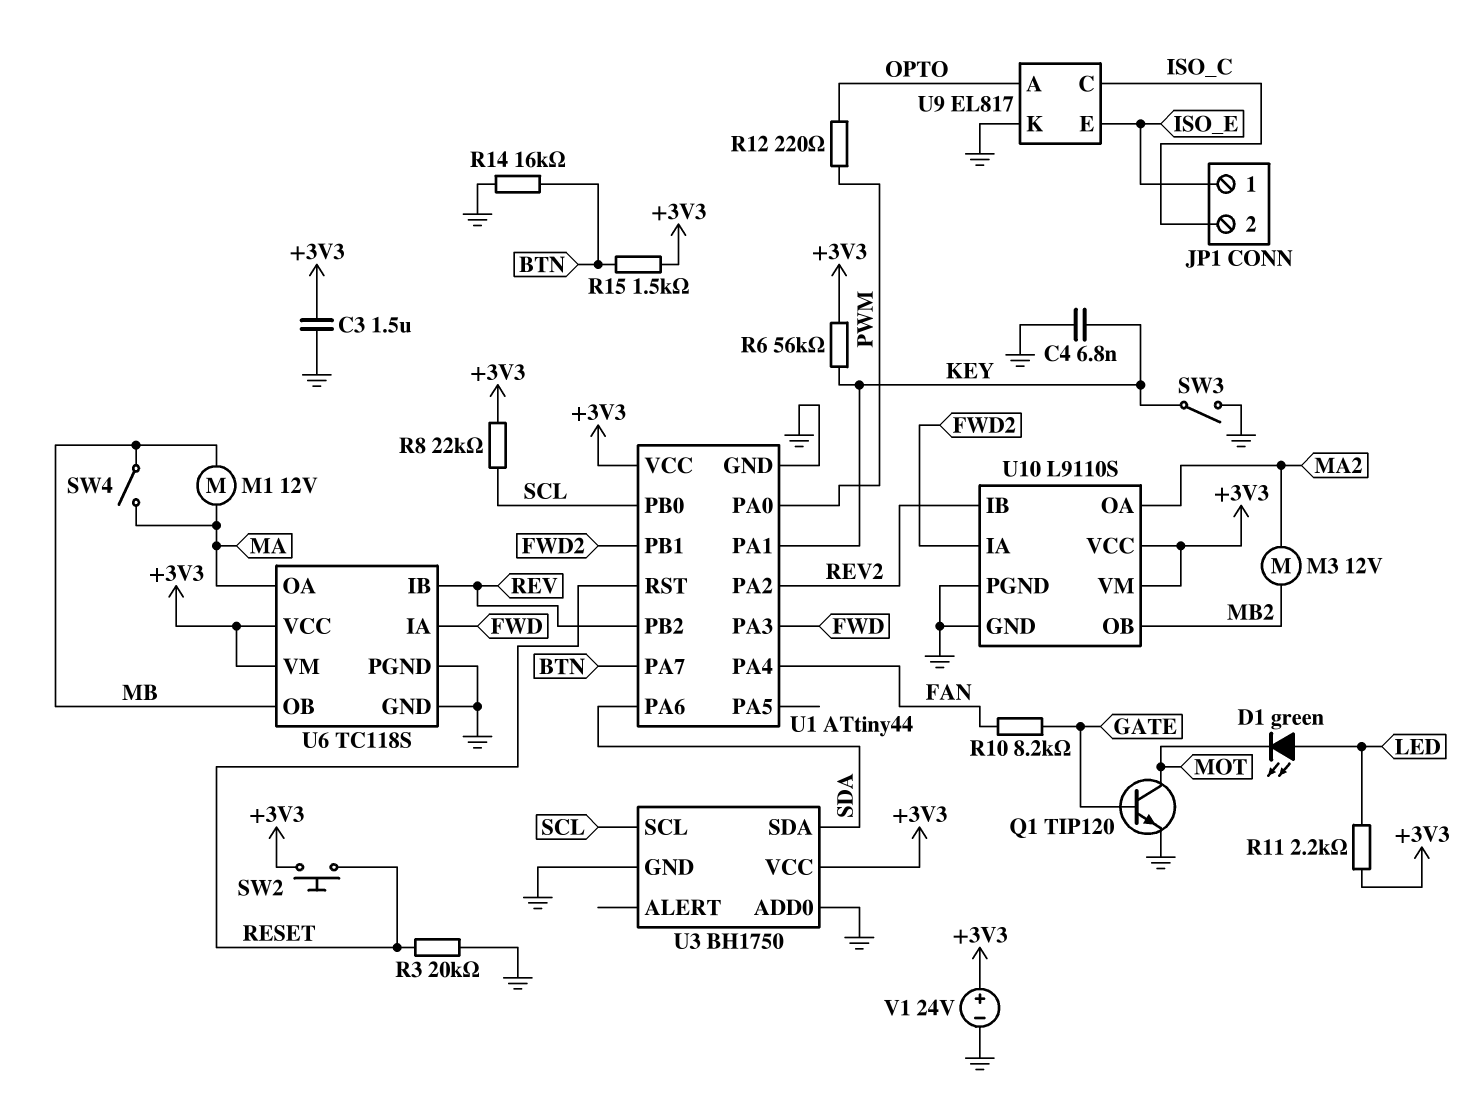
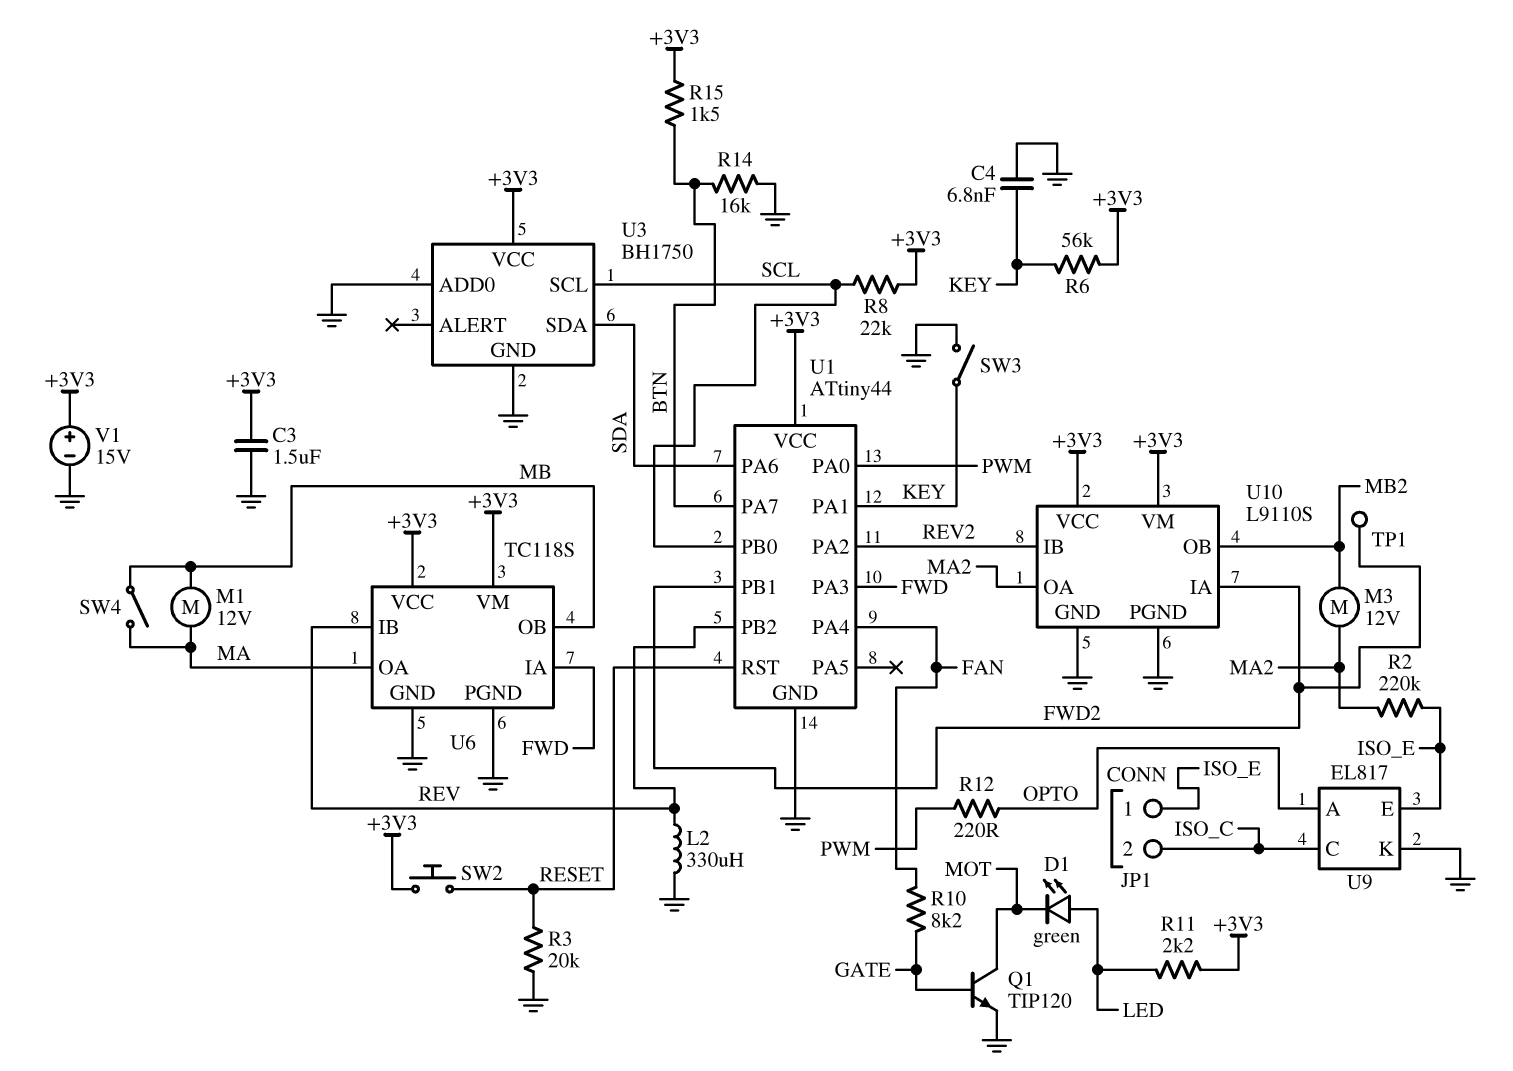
L2: none -> 330uH (GND, REV)
R2: none -> 220k (ISO_E, MA2)
TP1: none -> test point (FWD2)
V1: 24V (plus +3V3, minus GND) -> 15V (plus +3V3, minus GND)

